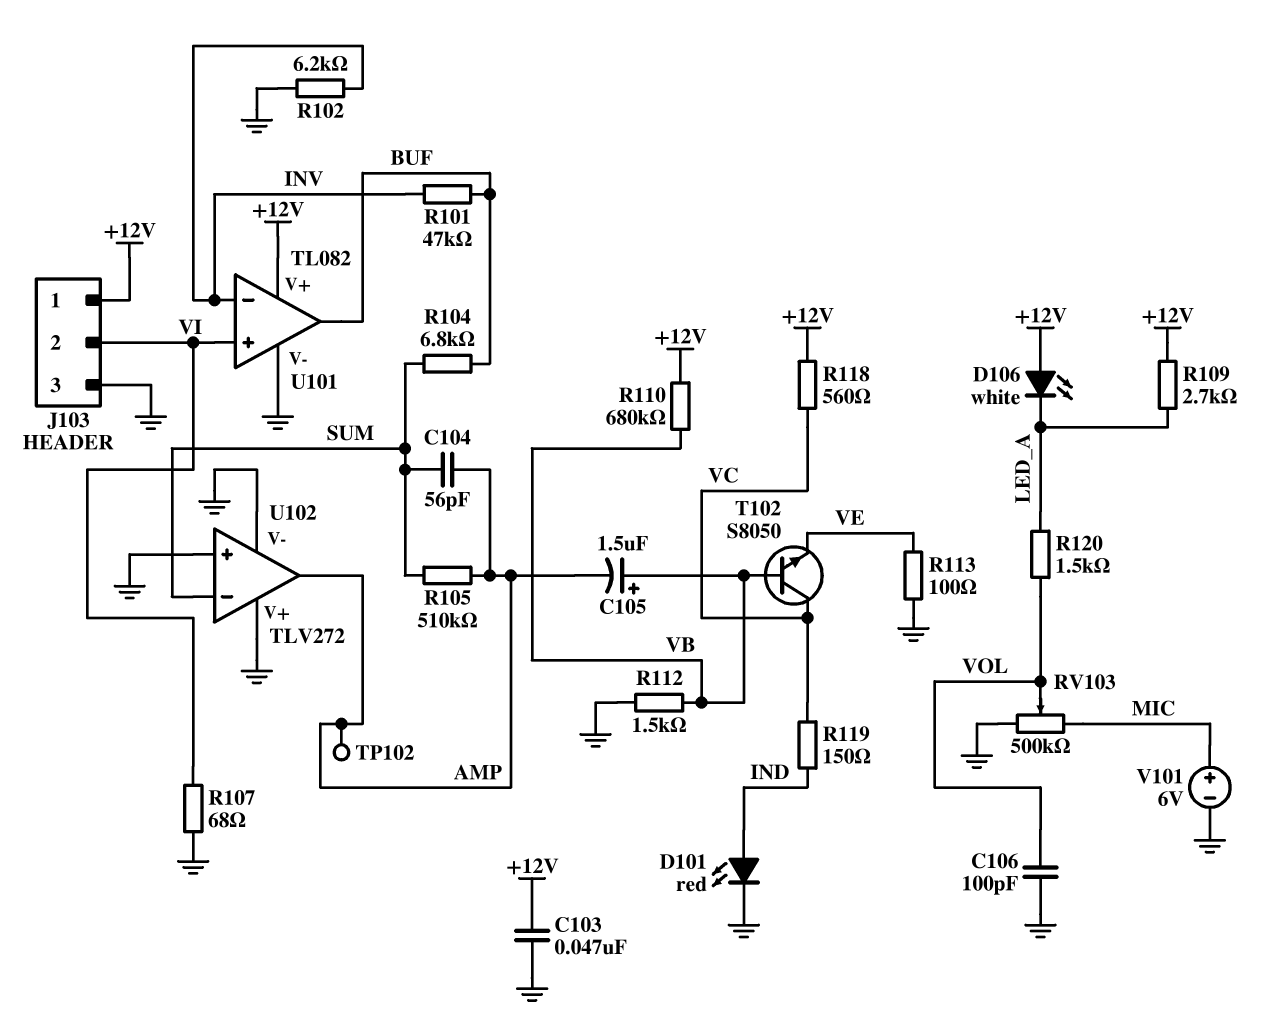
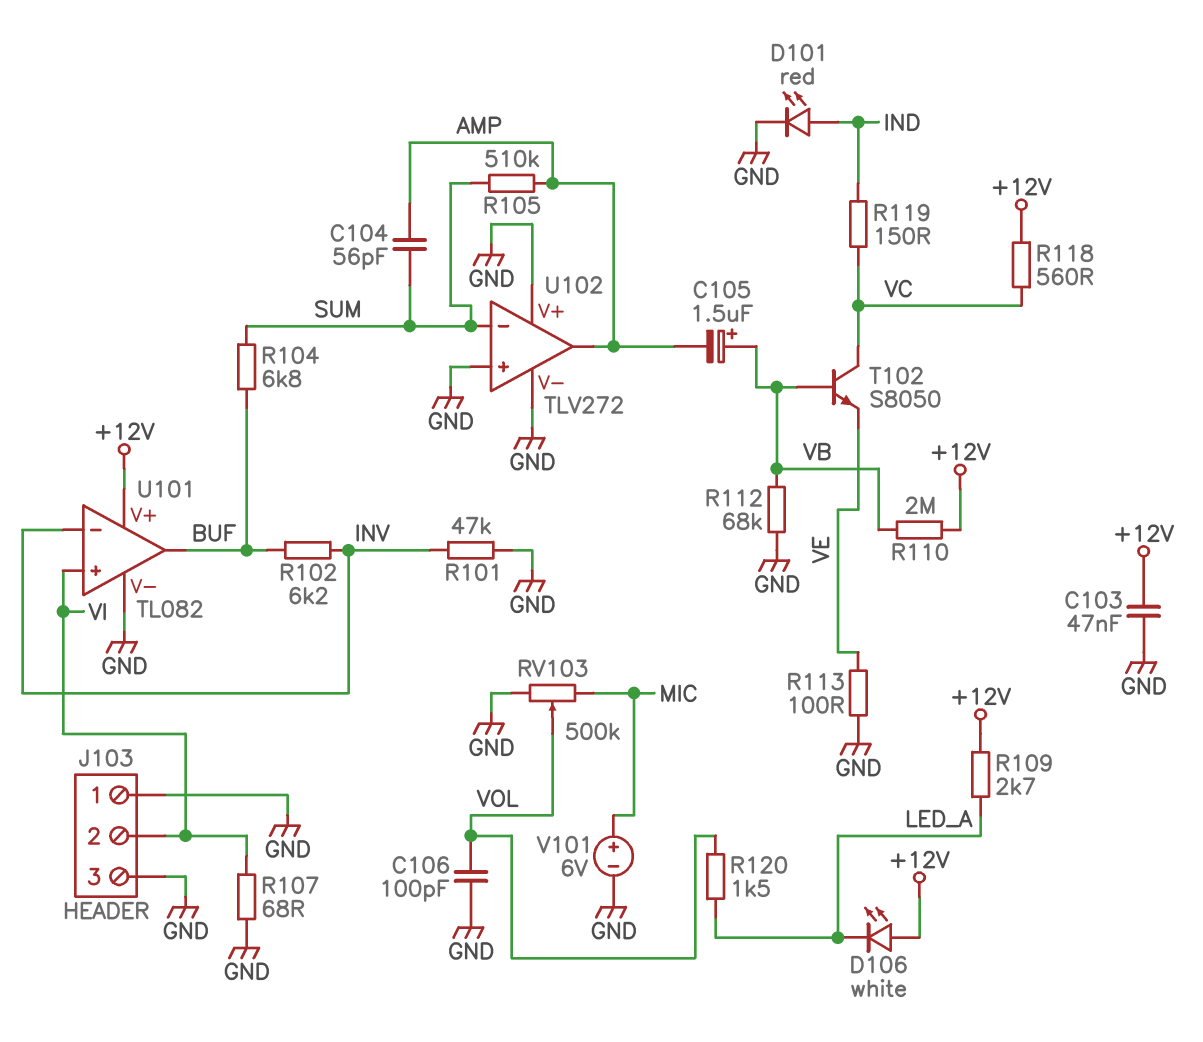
J103 pin 1: +12V -> GND
R101: 47k (BUF, INV) -> 47k (GND, INV)
R102: 6.2k (GND, INV) -> 6.2k (BUF, INV)
R110: 680k (+12V, VB) -> 2M (+12V, VB)
R112: 1.5k (GND, VB) -> 68k (GND, VB)
TP102: test point (AMP) -> none

